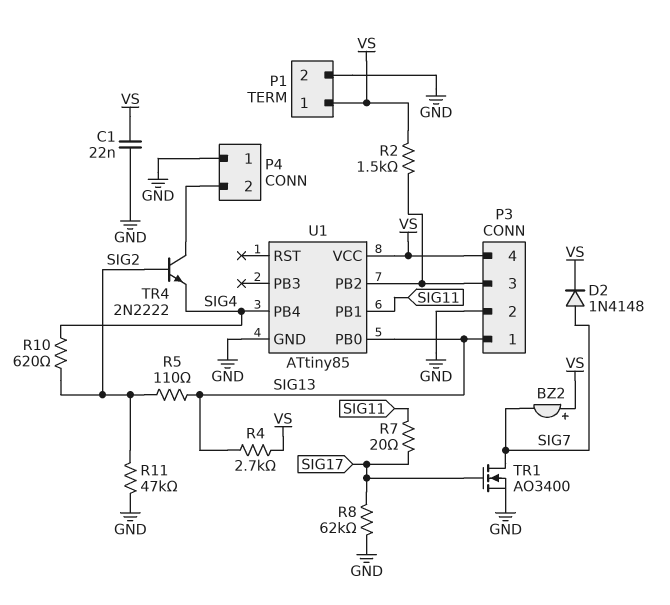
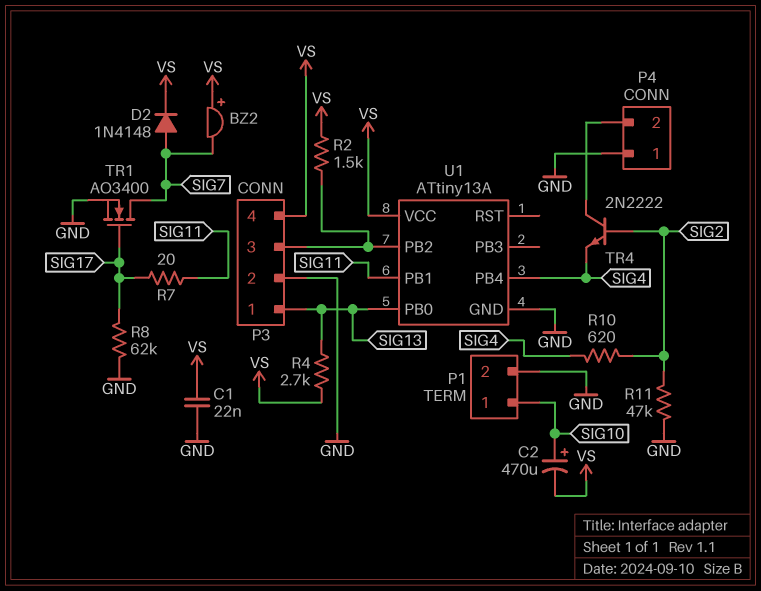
C2: none -> 470uF (plus SIG10, minus VS)
P1 pin 1: VS -> SIG10
R5: 110 (SIG2, SIG13) -> none
U1: ATtiny85 -> ATtiny13A

